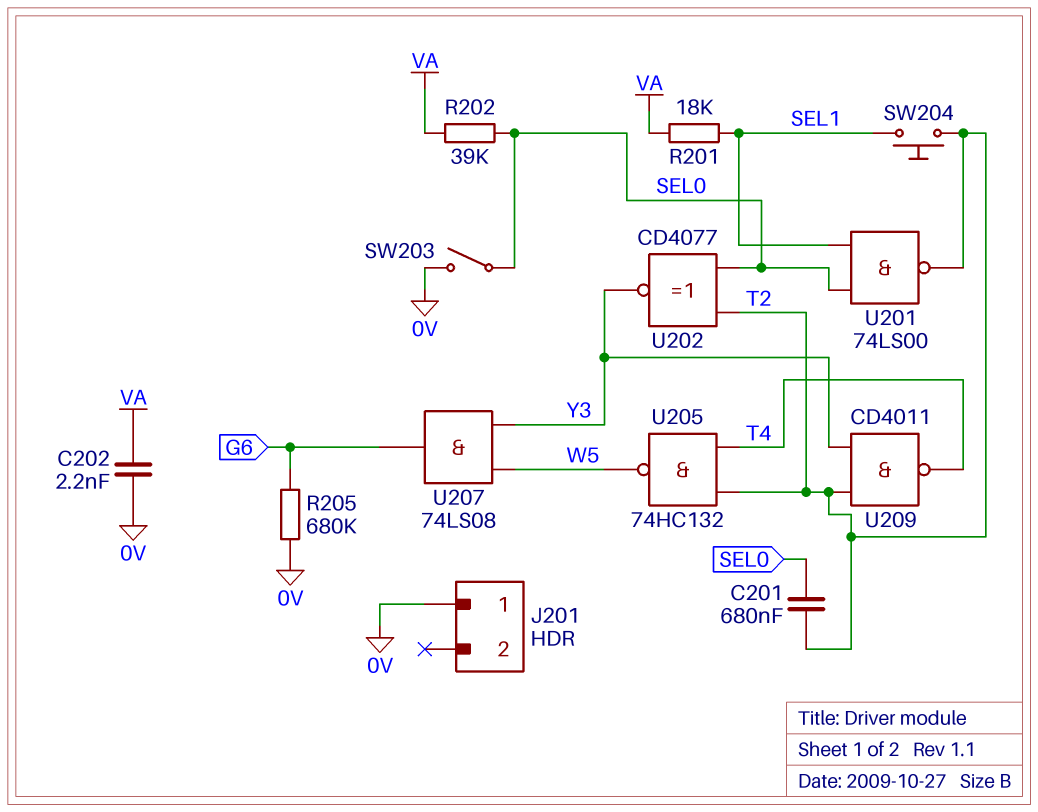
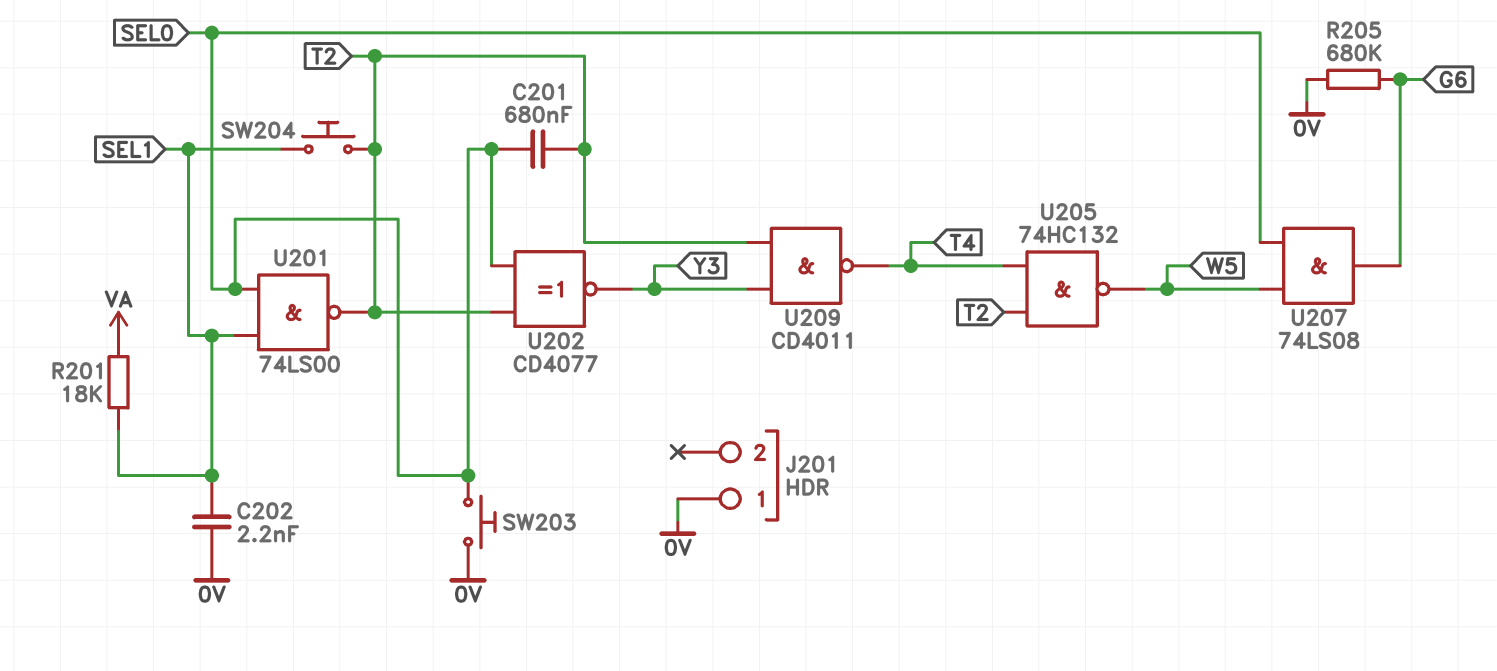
C202: 2.2nF (0V, VA) -> 2.2nF (0V, SEL1)
R202: 39k (SEL0, VA) -> none
SW203: switch (0V, SEL0) -> button (0V, SEL0)
U207: AND 74LS08 (in W5, in Y3, out G6) -> AND 74LS08 (in SEL0, in W5, out G6)

